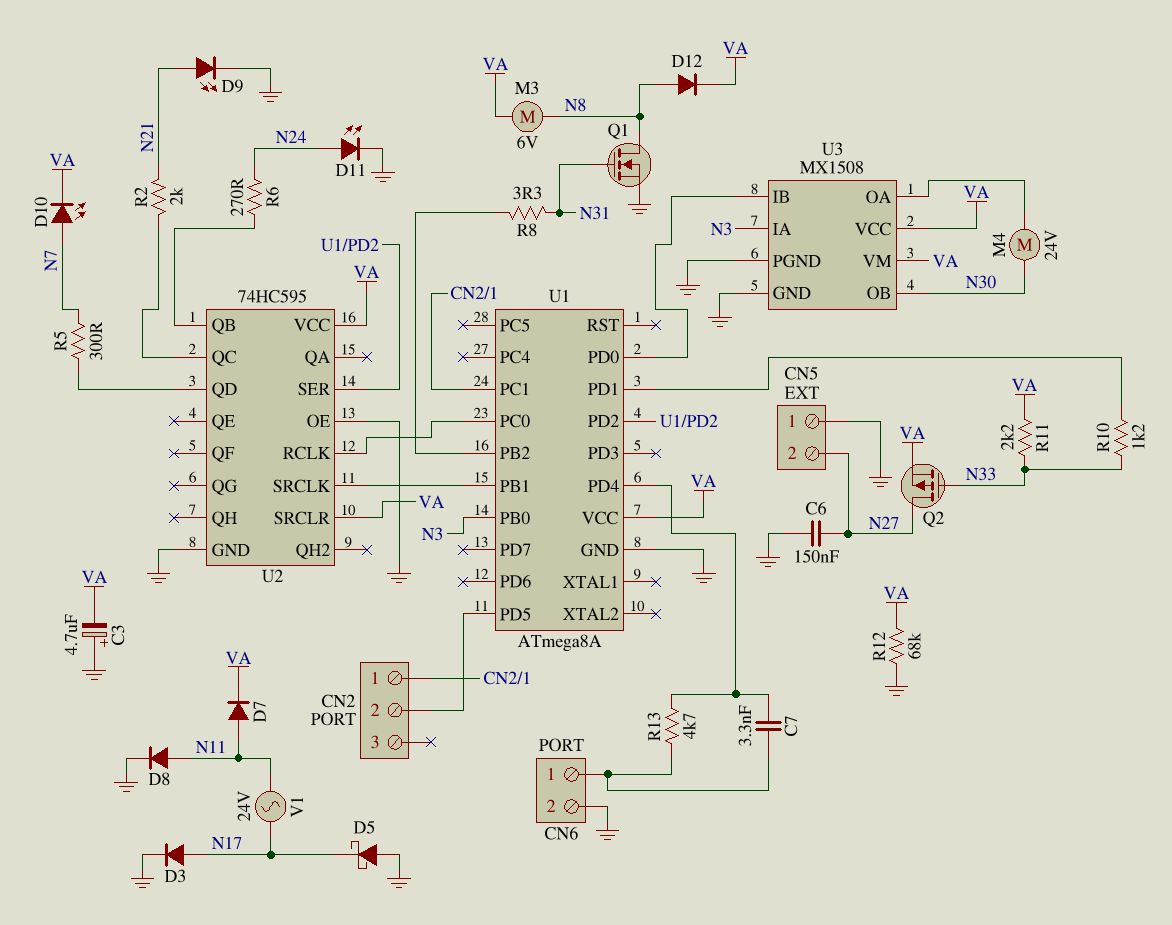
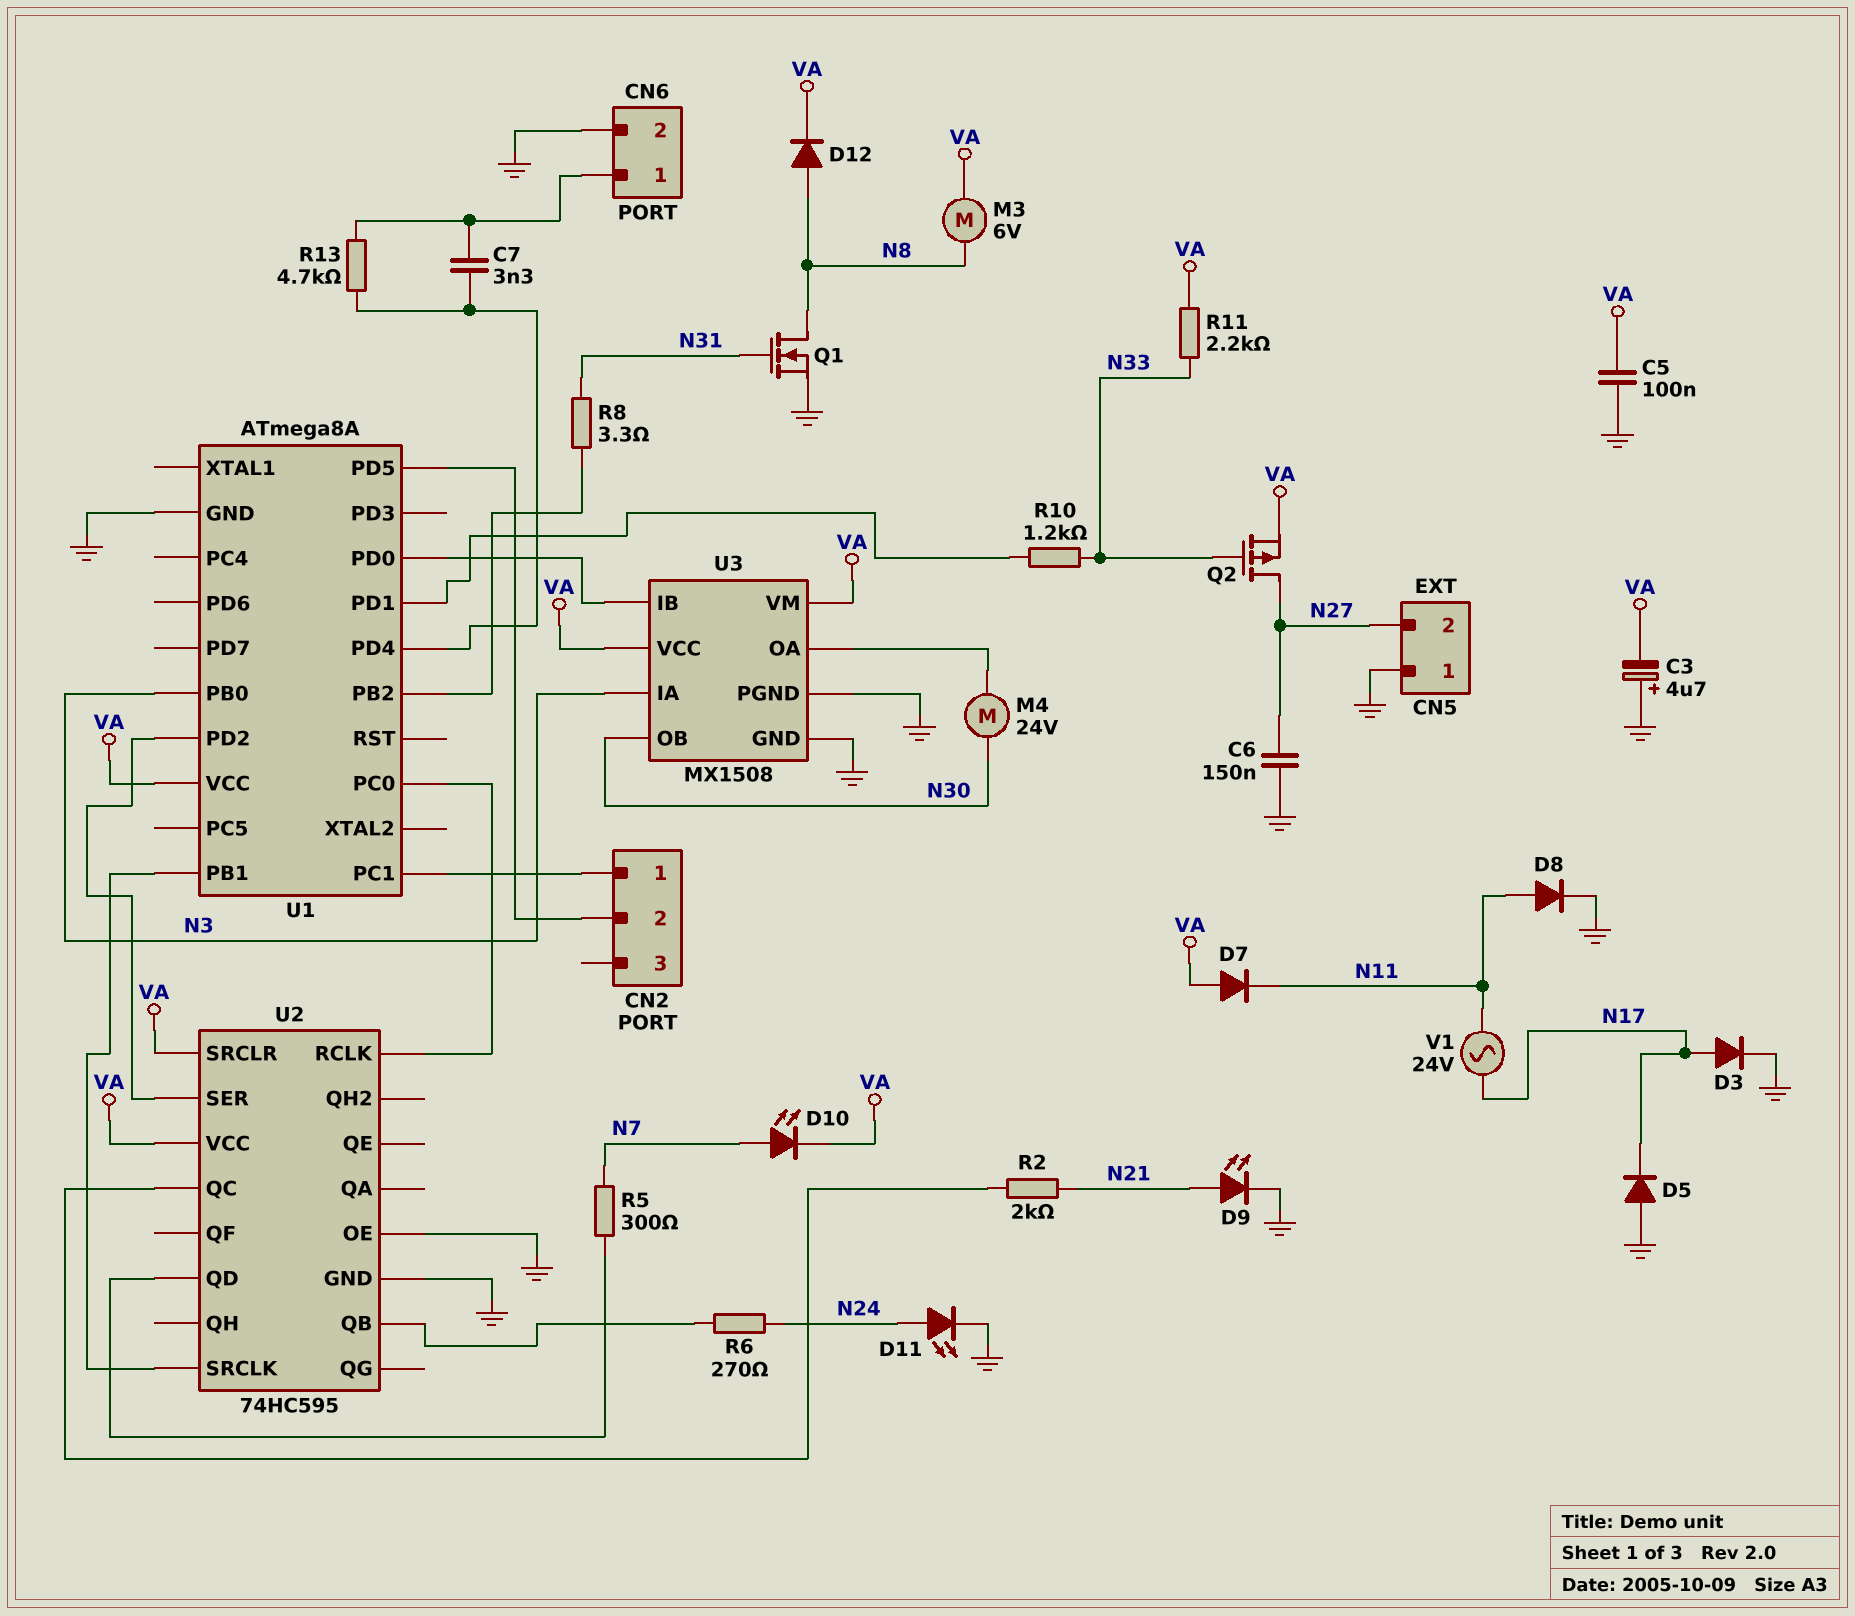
C5: none -> 100nF (GND, VA)
D5: schottky (A GND, K N17) -> diode (A GND, K N17)
D7: diode (A N11, K VA) -> diode (A VA, K N11)
R12: 68k (GND, VA) -> none

